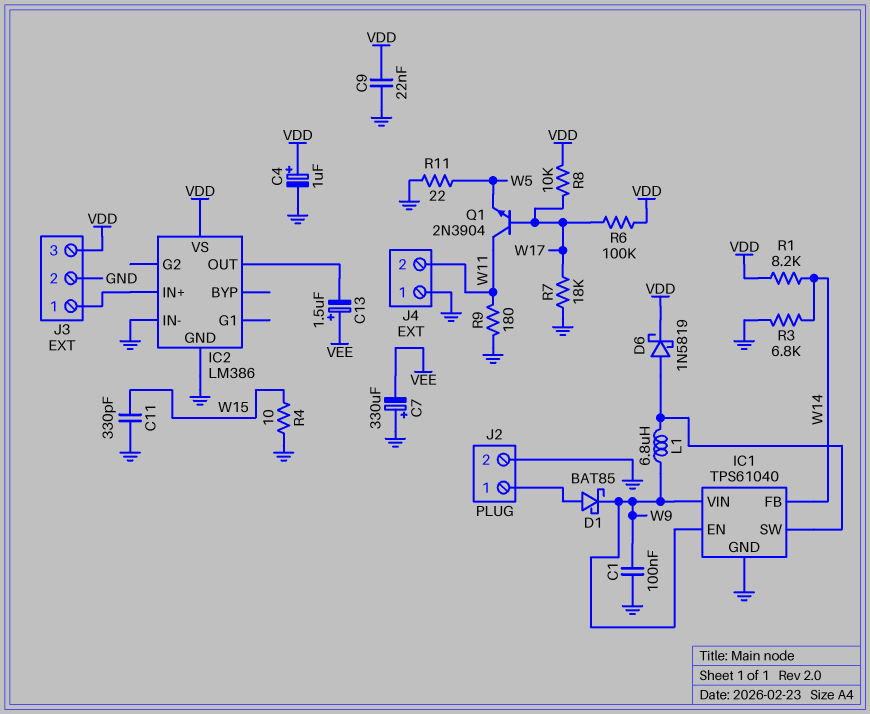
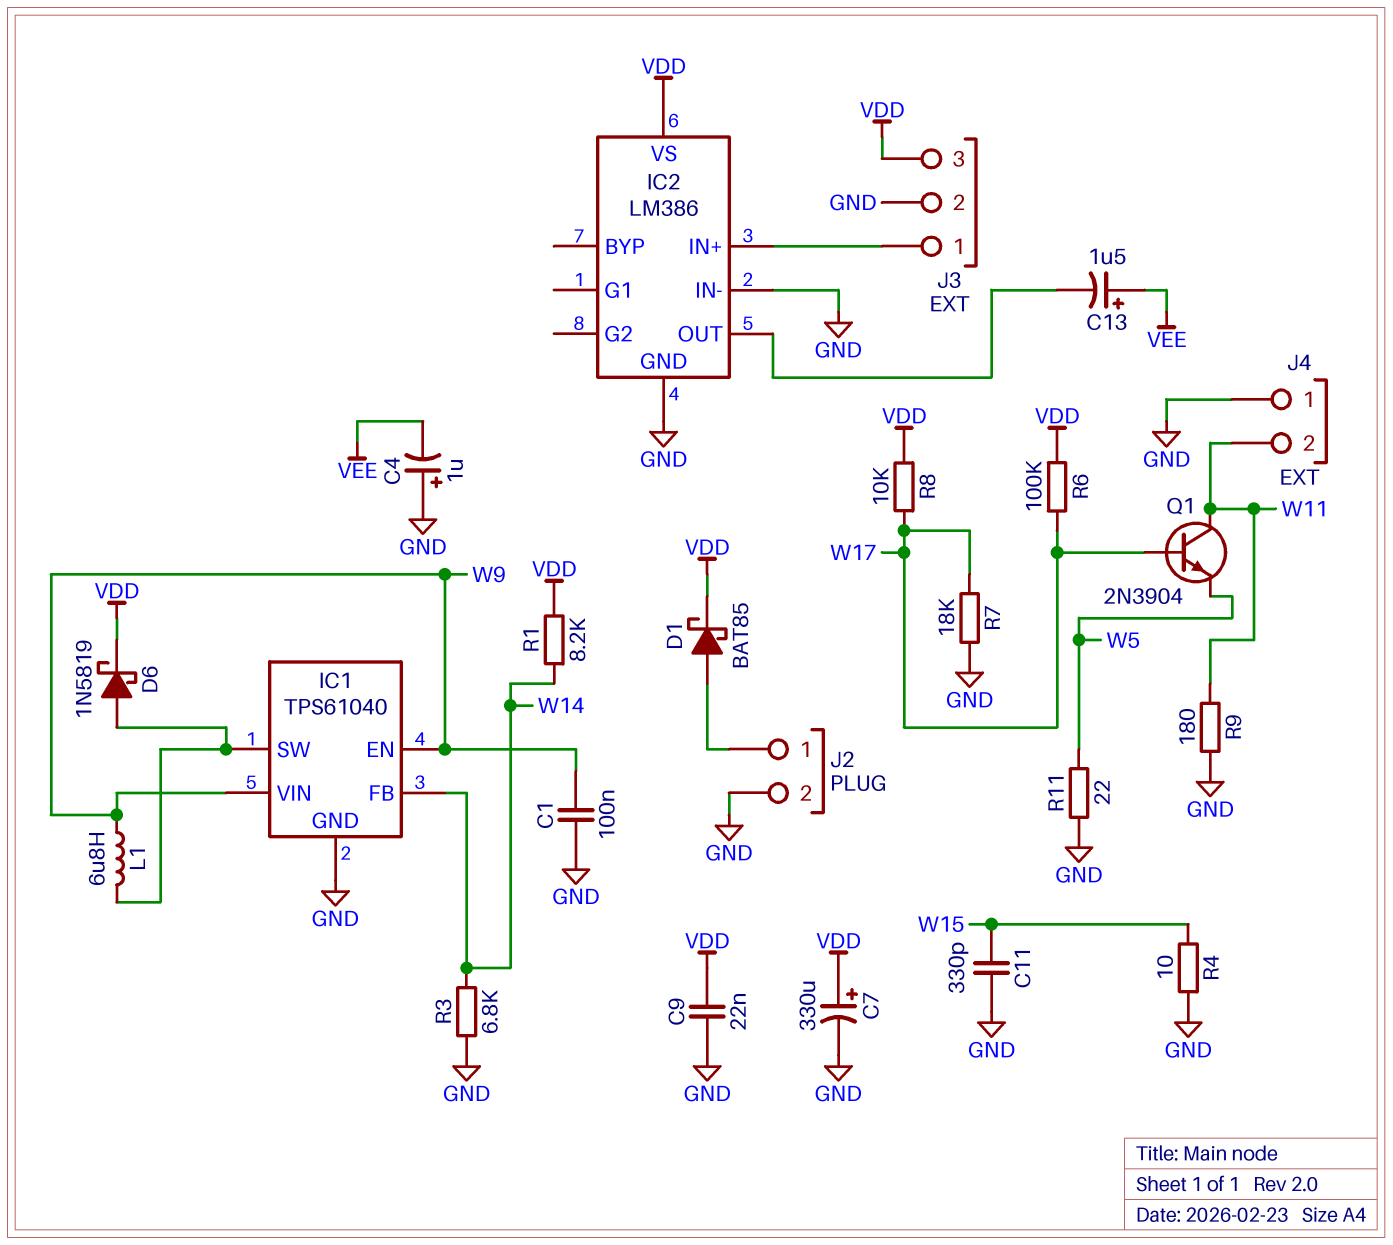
C4: 1uF (plus VDD, minus GND) -> 1uF (plus GND, minus VEE)
C7: 330uF (plus GND, minus VEE) -> 330uF (plus VDD, minus GND)
D1: schottky BAT85 (A J2/1, K W9) -> schottky BAT85 (A J2/1, K VDD)

